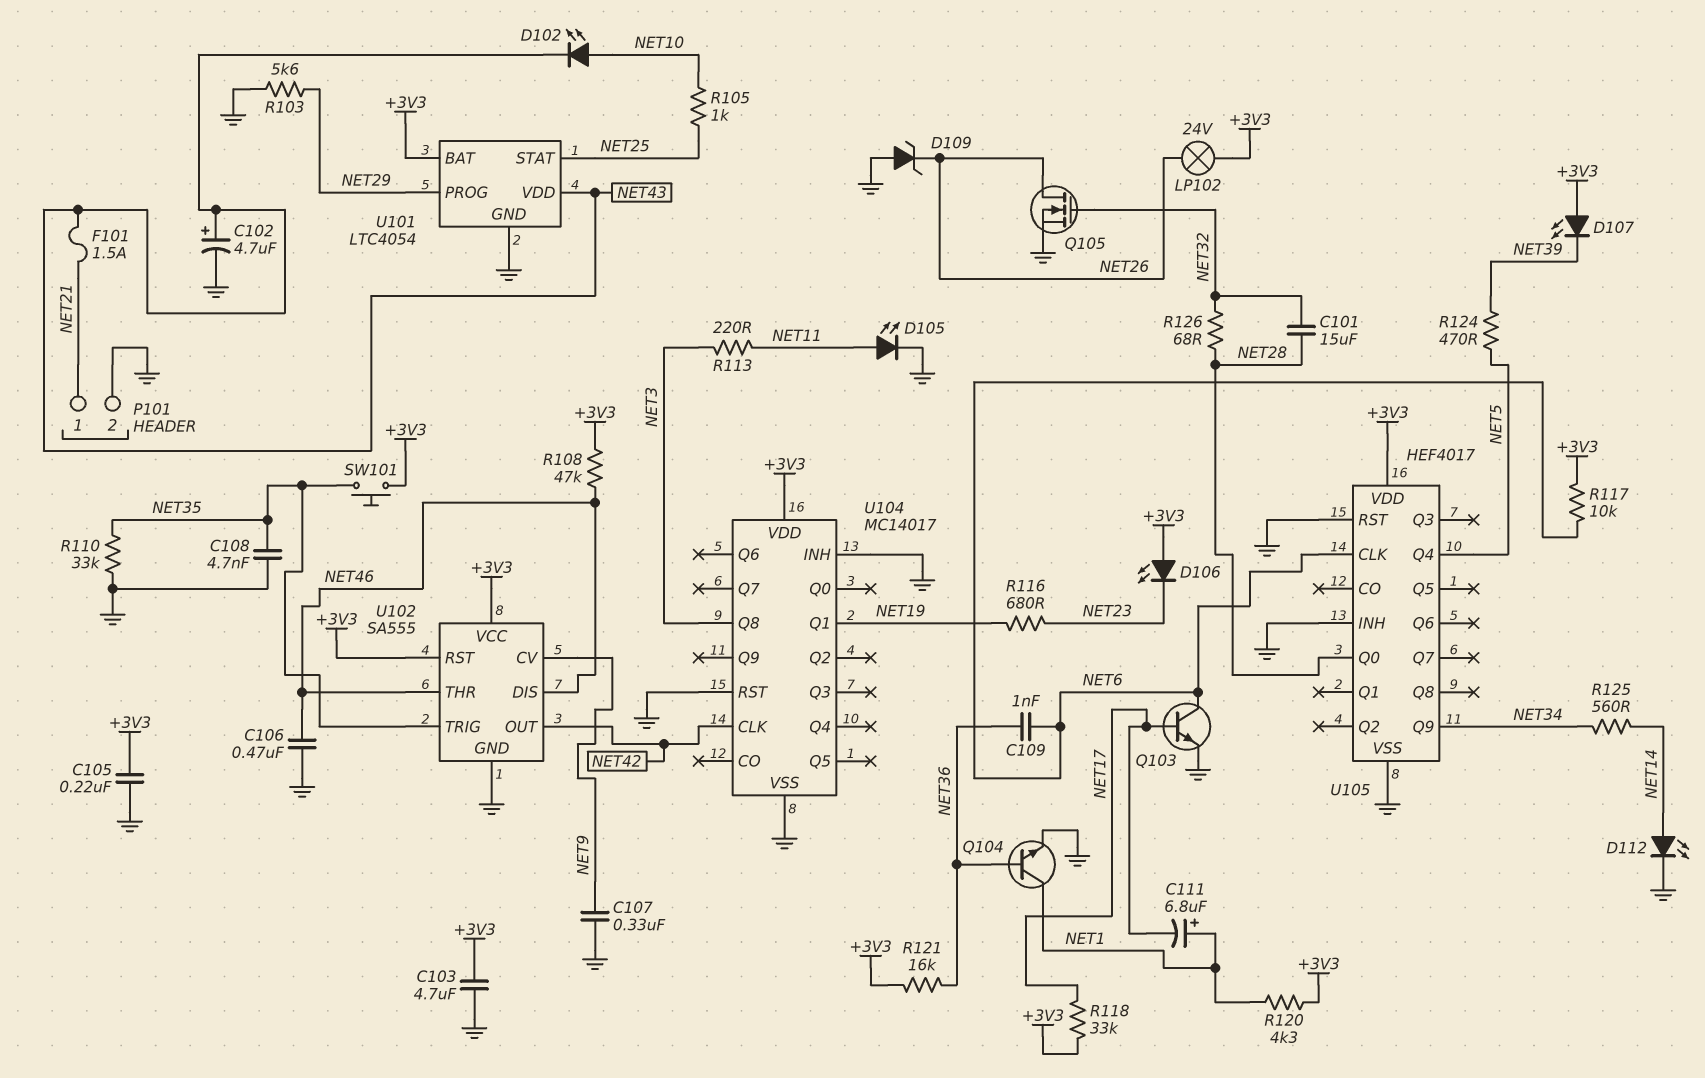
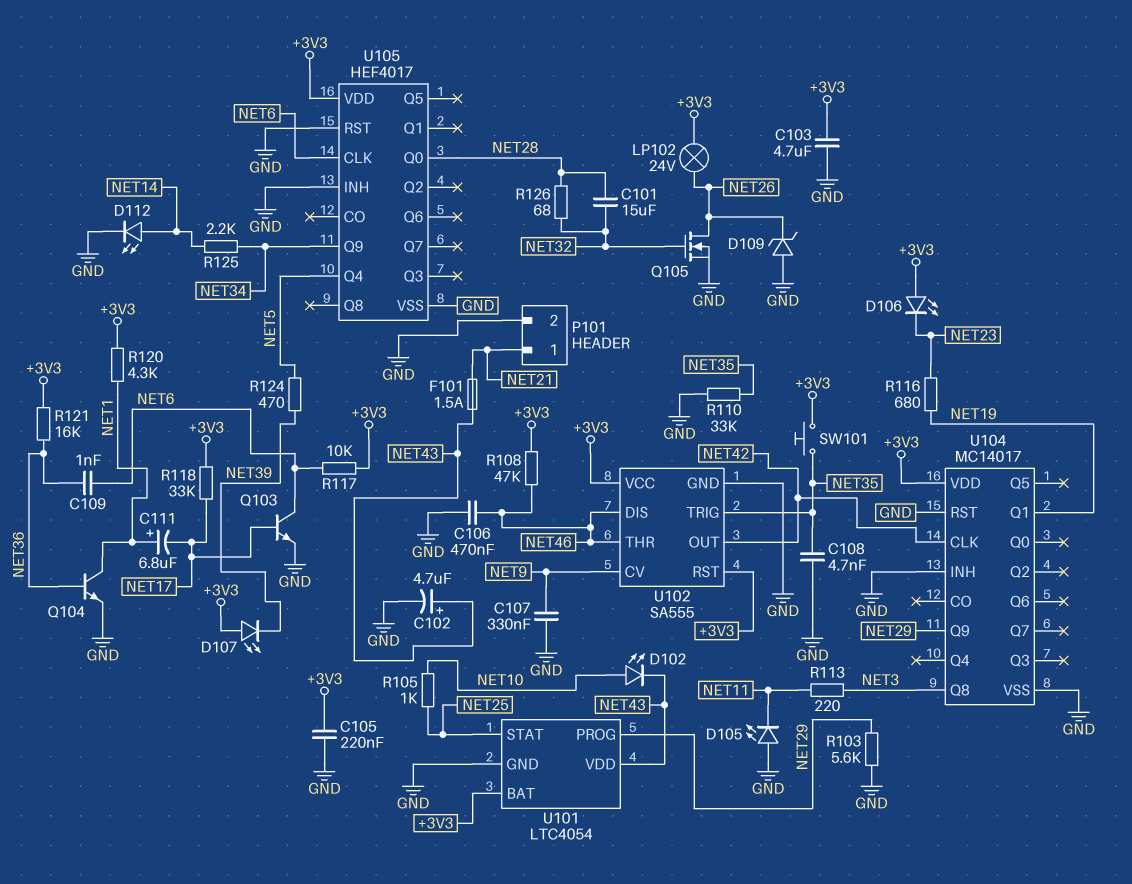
D105: LED (A NET11, K GND) -> LED (A GND, K NET11)
R125: 560 (NET14, NET34) -> 2.2k (NET14, NET34)
U104 pin Q9: none -> NET29

